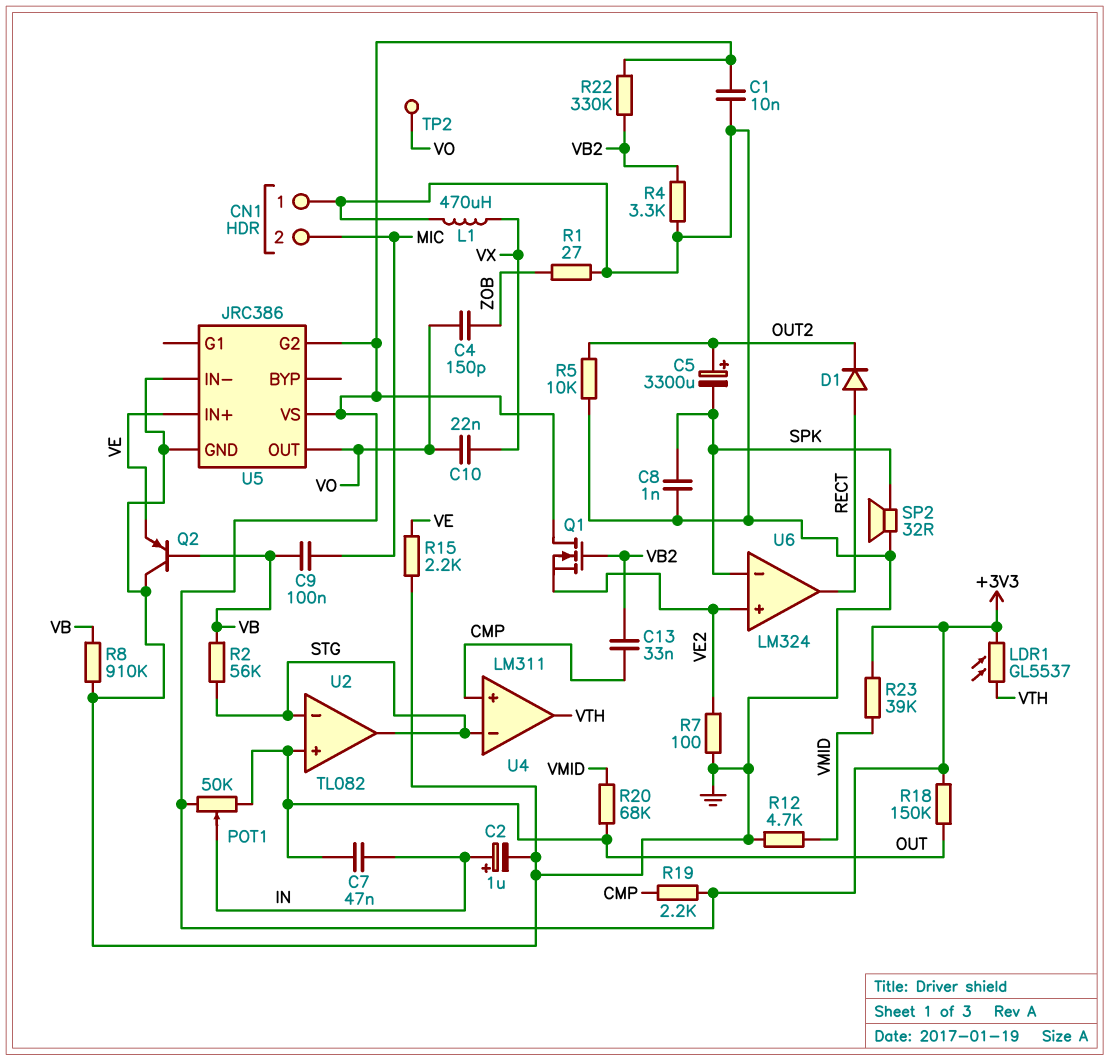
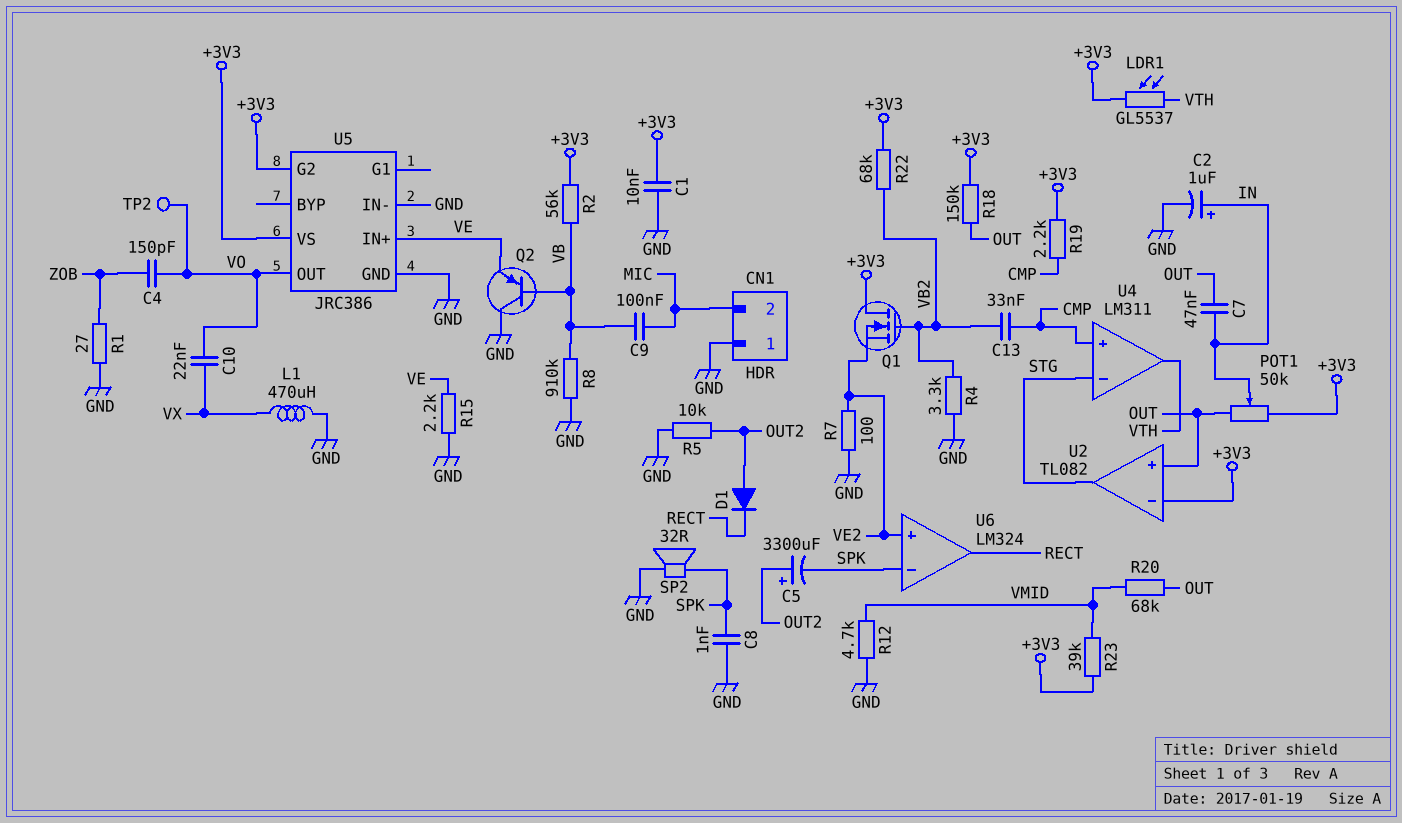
D1: diode (A RECT, K OUT2) -> diode (A OUT2, K RECT)
R2: 56k (STG, VB) -> 56k (+3V3, VB)
R22: 330k (+3V3, VB2) -> 68k (+3V3, VB2)
U2 pin in-: STG -> +3V3

